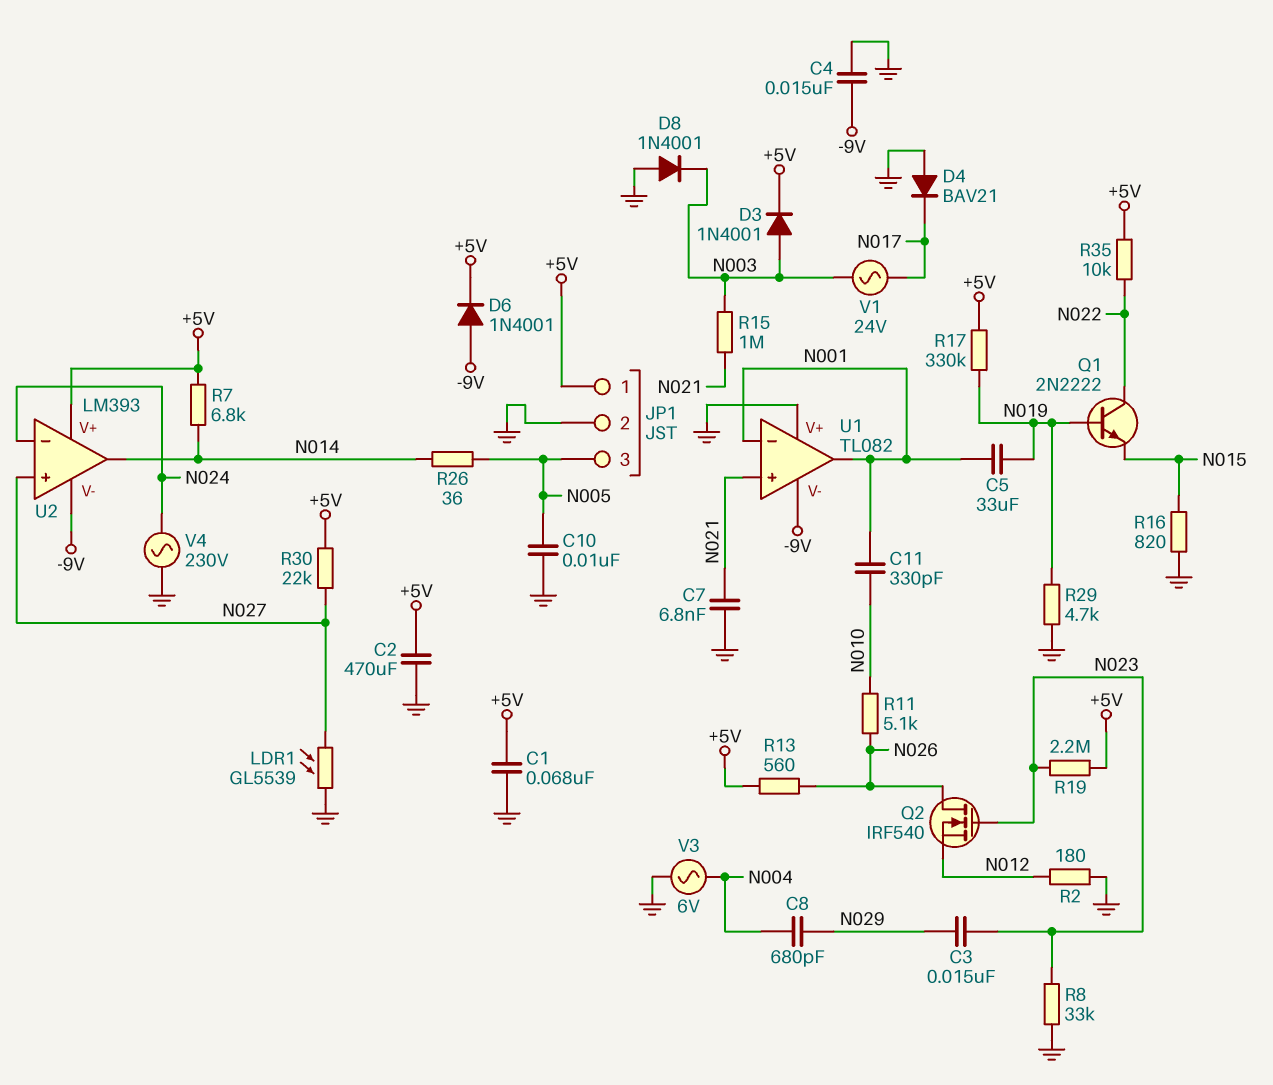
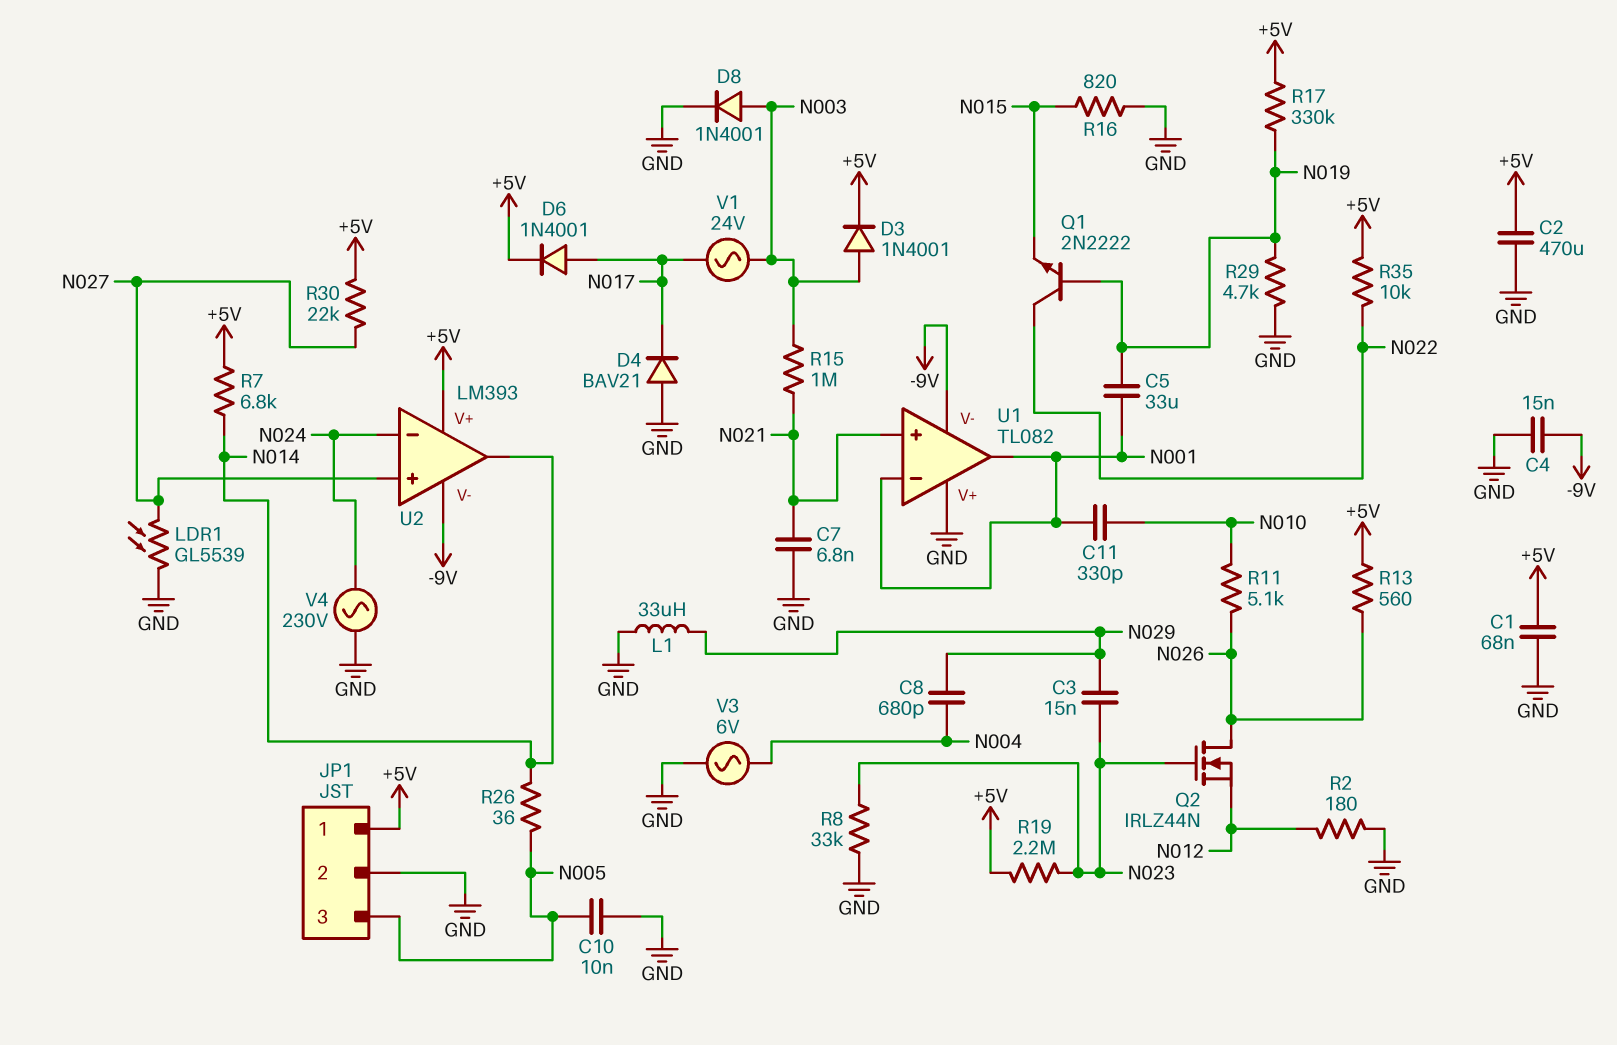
D6: diode 1N4001 (A -9V, K +5V) -> diode 1N4001 (A N017, K +5V)
D8: diode 1N4001 (A GND, K N003) -> diode 1N4001 (A N003, K GND)
L1: none -> 33uH (GND, N029)
Q2: NMOS IRF540 (G N023, D N026, S N012) -> NMOS IRLZ44N (G N023, D N026, S N012)

